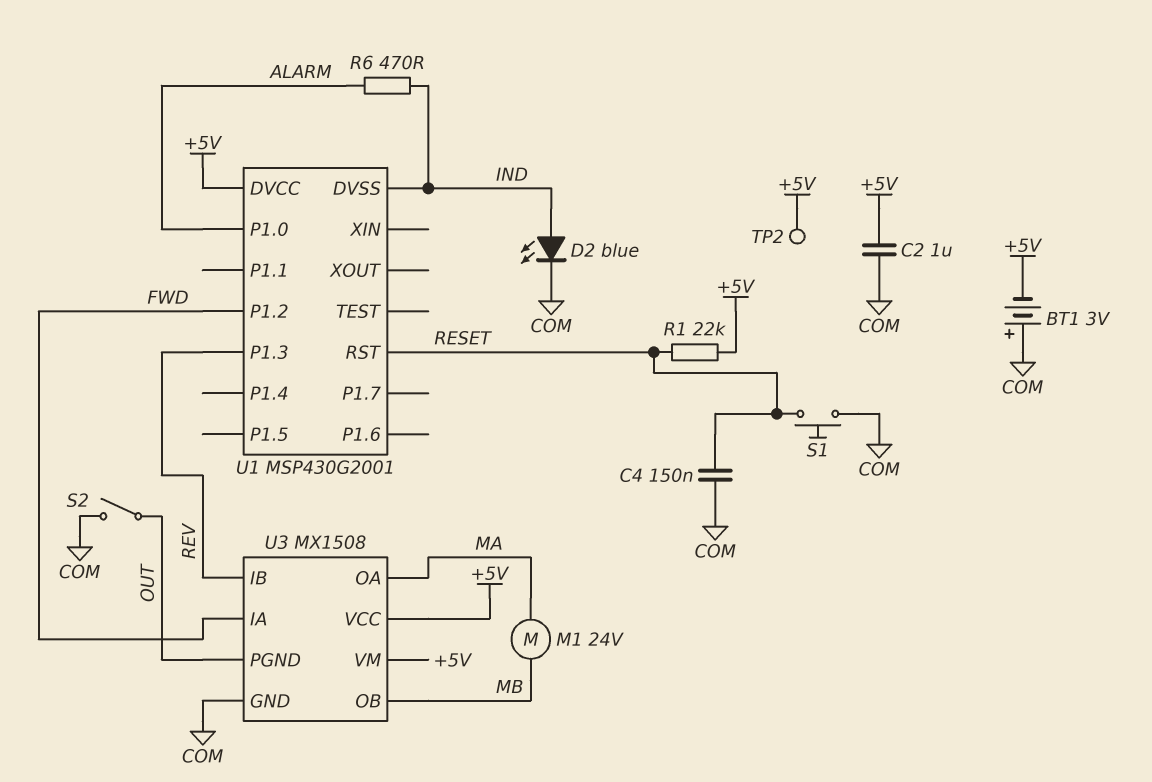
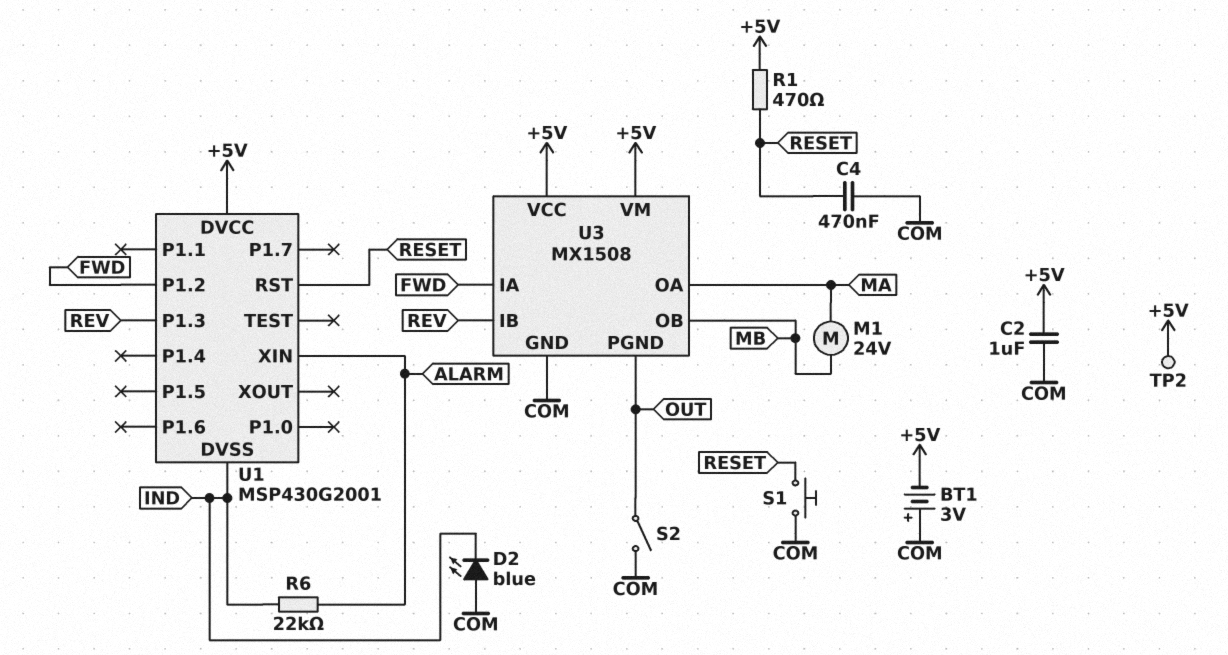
C4: 150nF (COM, RESET) -> 470nF (COM, RESET)
D2: LED blue (A IND, K COM) -> LED blue (A COM, K IND)
R1: 22k (+5V, RESET) -> 470 (+5V, RESET)
R6: 470 (ALARM, IND) -> 22k (ALARM, IND)
U1 pin P1.0: ALARM -> none
U1 pin XIN: none -> ALARM

